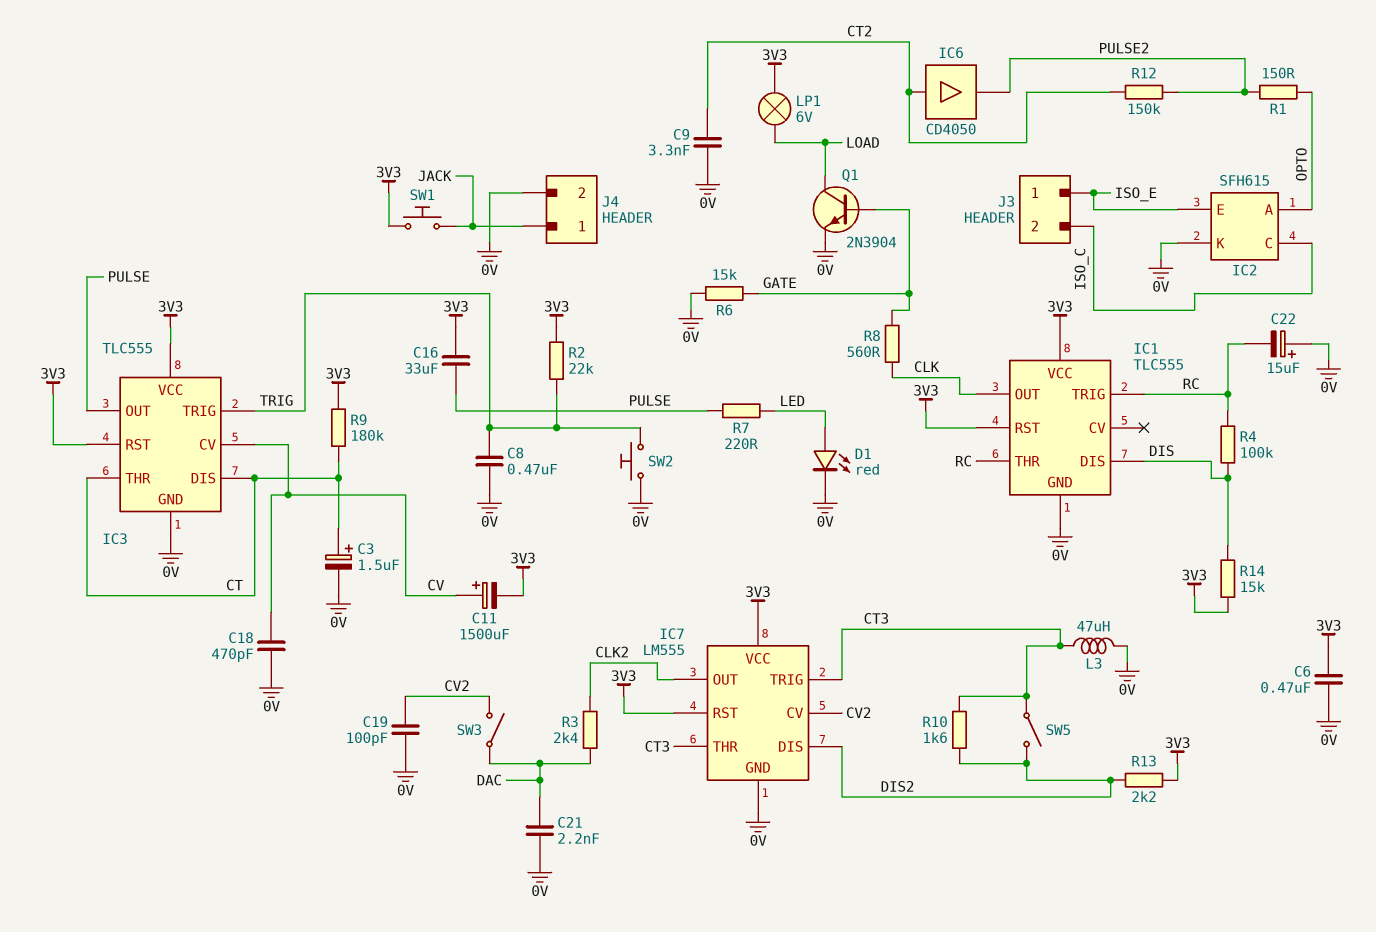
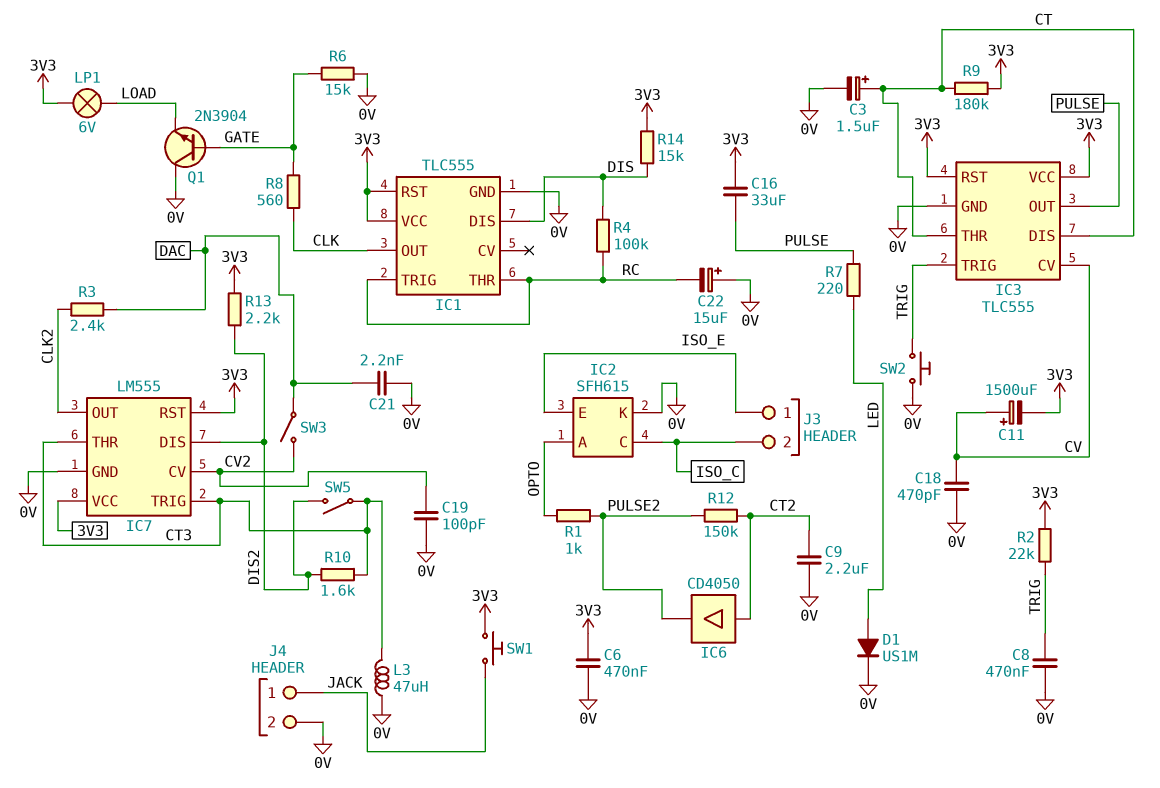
C9: 3.3nF (0V, CT2) -> 2.2uF (0V, CT2)
D1: LED red (A LED, K 0V) -> diode US1M (A LED, K 0V)
Q1: NPN 2N3904 (B GATE, C LOAD, E 0V) -> NPN 2N3904 (B GATE, C 0V, E LOAD)
R1: 150 (OPTO, PULSE2) -> 1k (OPTO, PULSE2)

